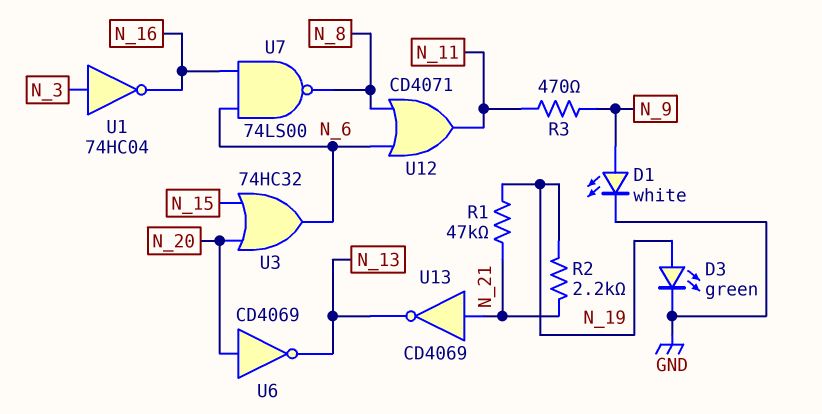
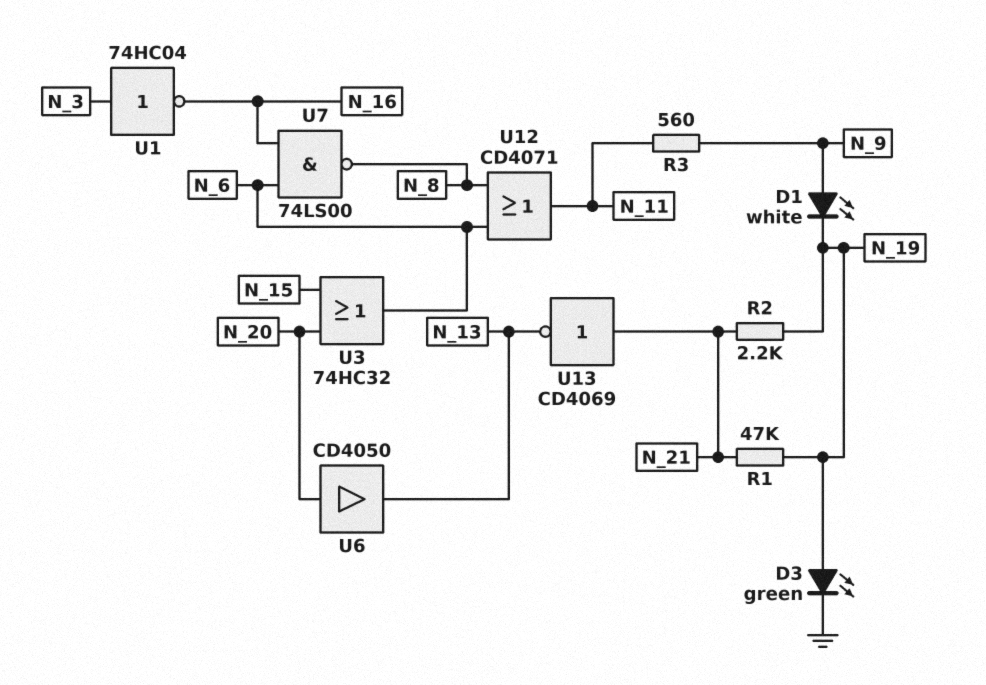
D1: LED white (A N_9, K GND) -> LED white (A N_9, K N_19)
R3: 470 (N_9, N_11) -> 560 (N_9, N_11)
U6: NOT CD4069 (in N_20, out N_13) -> buffer CD4050 (in N_20, out N_13)

